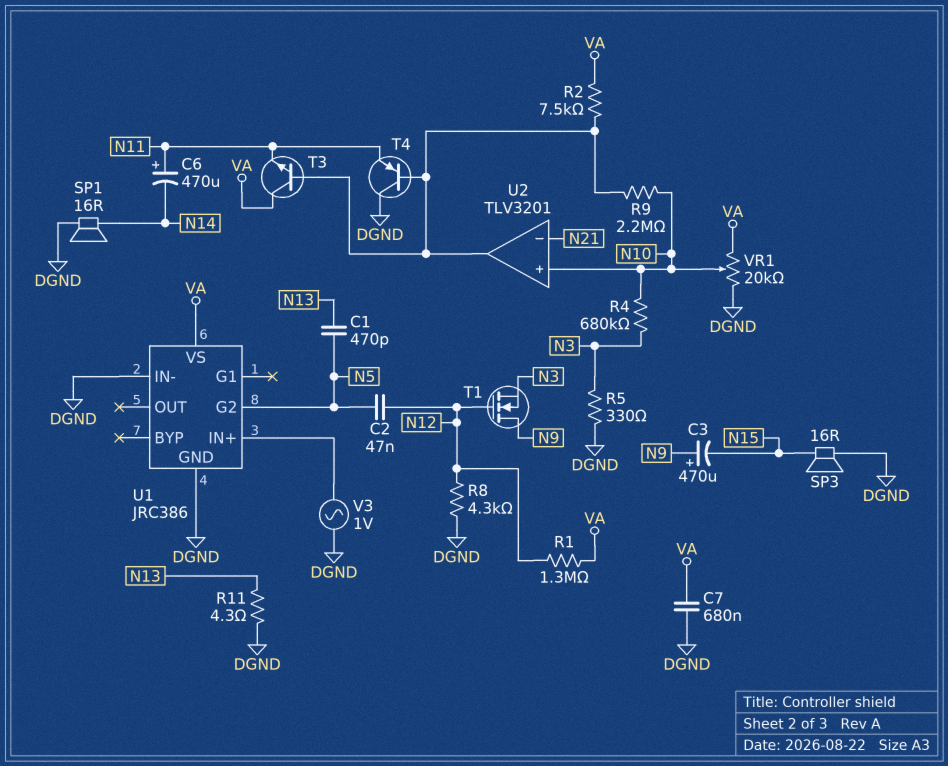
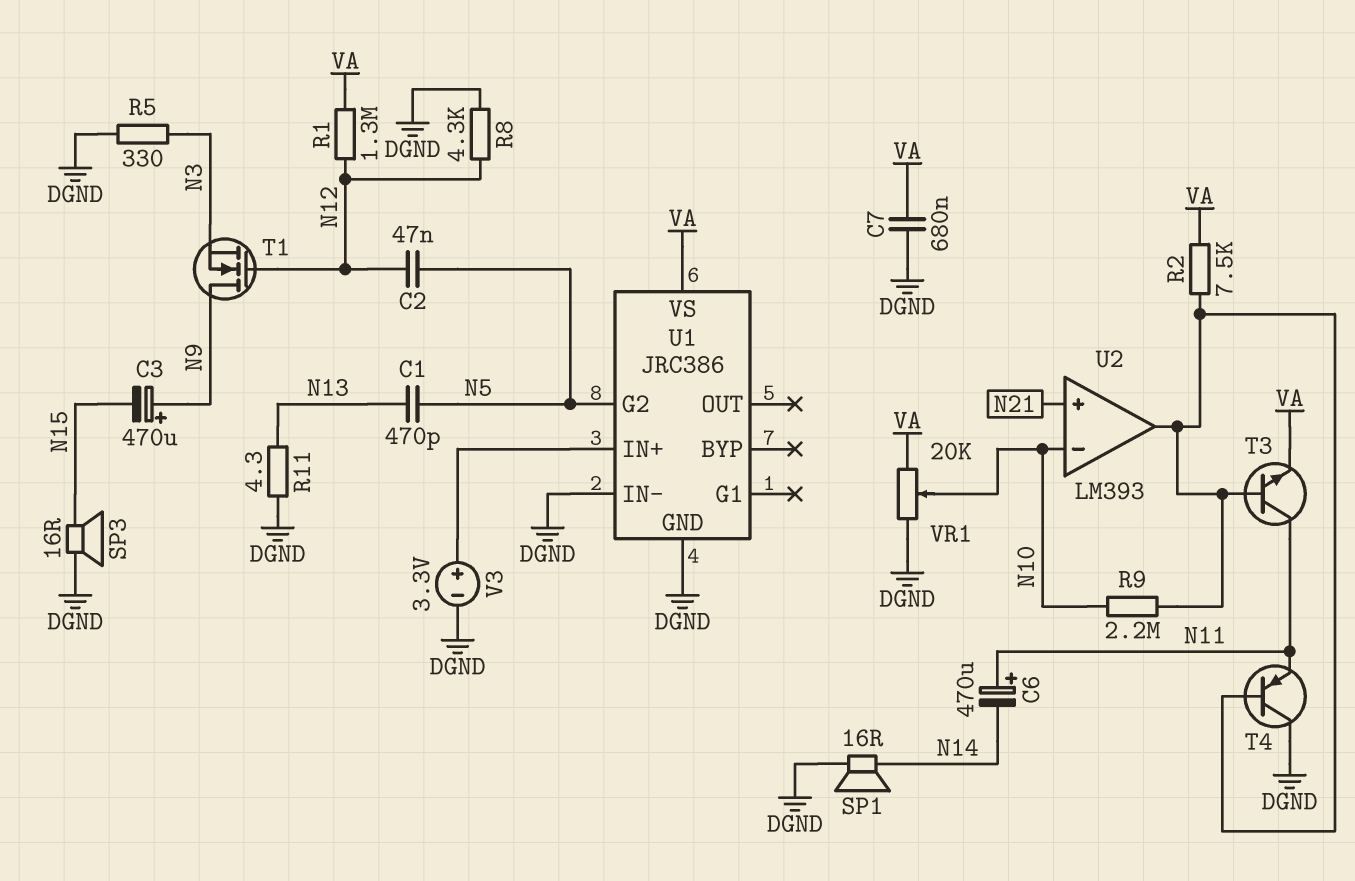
R4: 680k (N3, N10) -> none
T3: NPN (B U2/out, C VA, E N11) -> NPN (B U2/out, C N11, E VA)
U2: TLV3201 -> LM393
U2 pin in+: N10 -> N21
U2 pin in-: N21 -> N10
V3: AC 1V (DGND, U1/IN+) -> 3.3V (plus U1/IN+, minus DGND)

